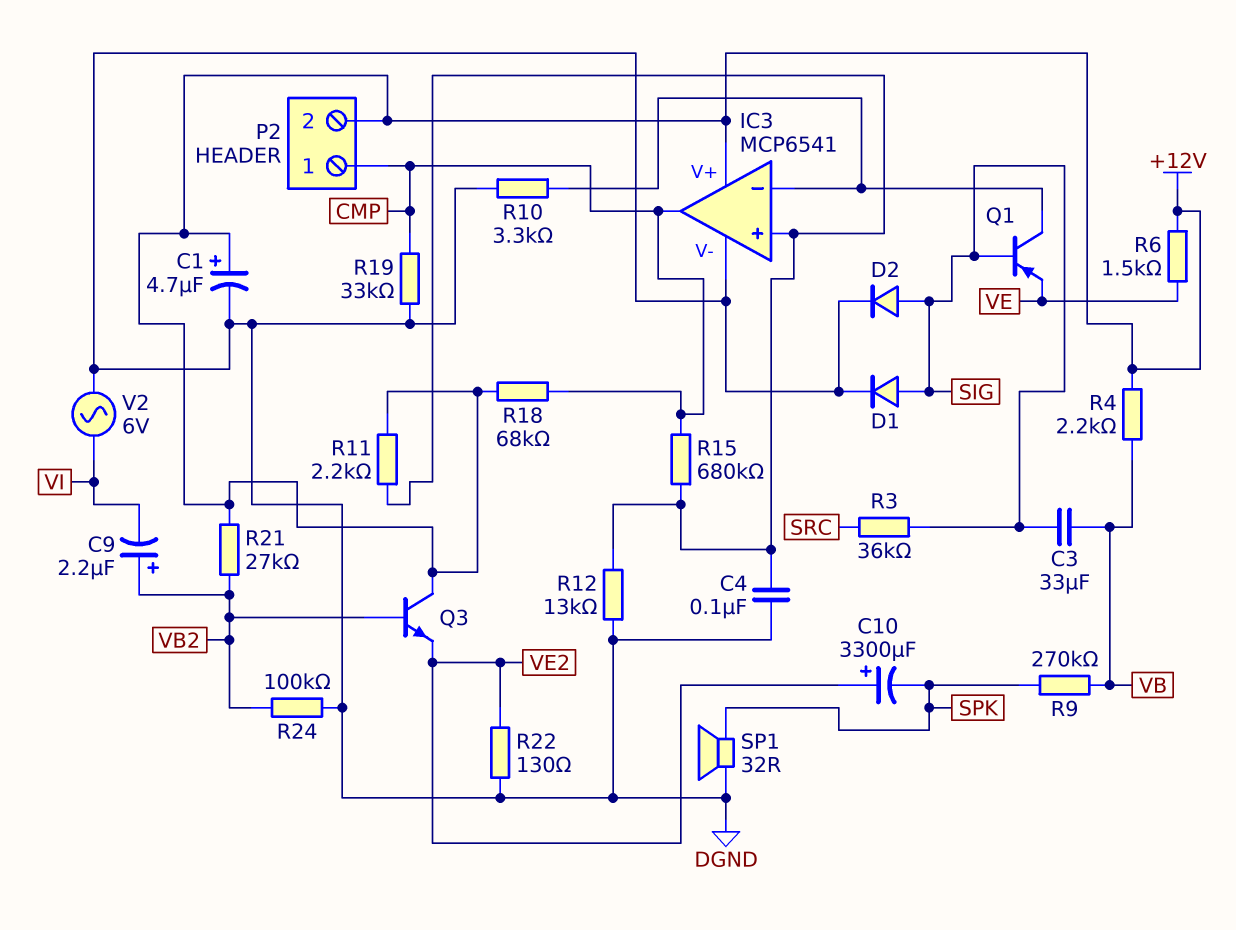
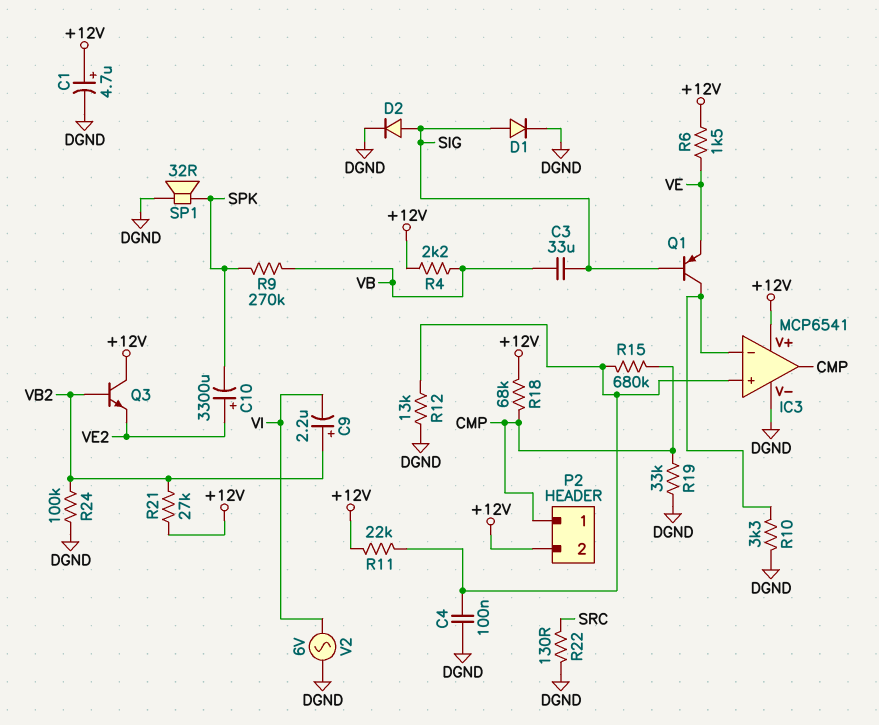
R3: 36k (SIG, SRC) -> none
R11: 2.2k (+12V, IC3/in+) -> 22k (+12V, IC3/in+)
R22: 130 (DGND, VE2) -> 130 (DGND, SRC)

